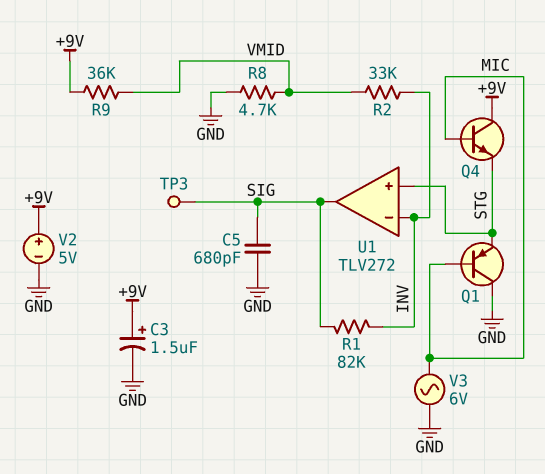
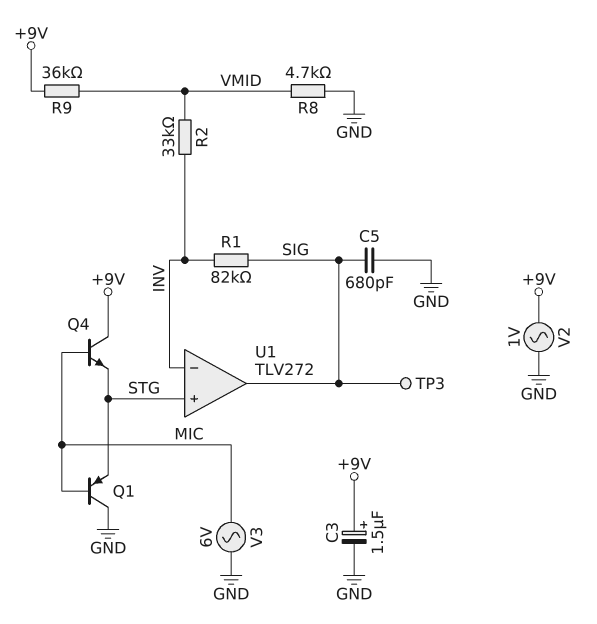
V2: 5V (plus +9V, minus GND) -> AC 1V (+9V, GND)

